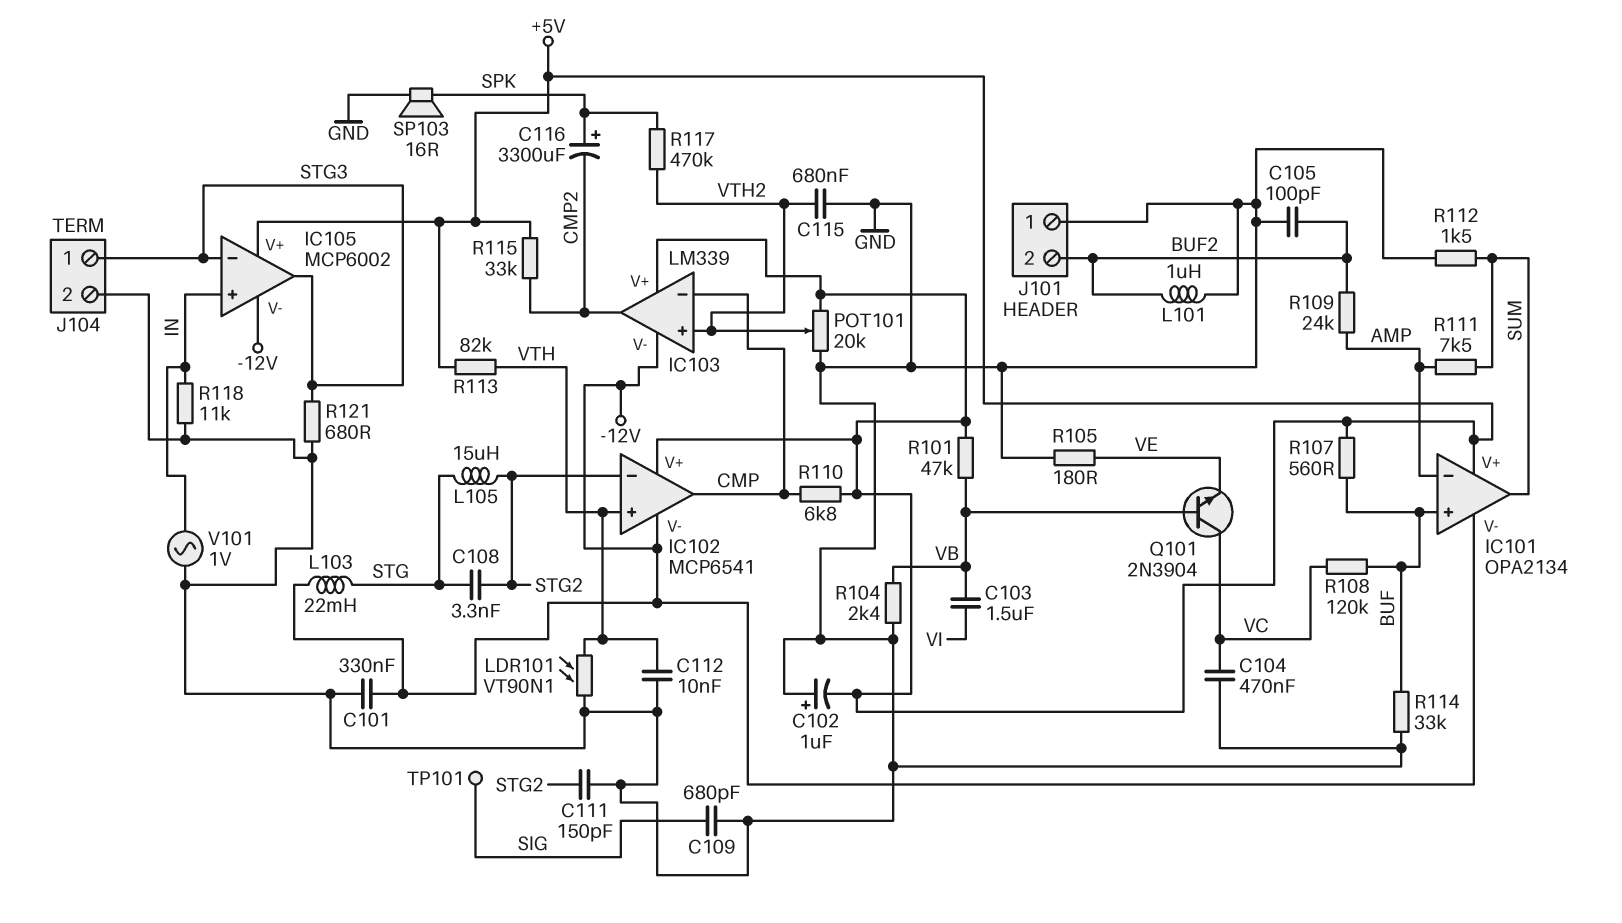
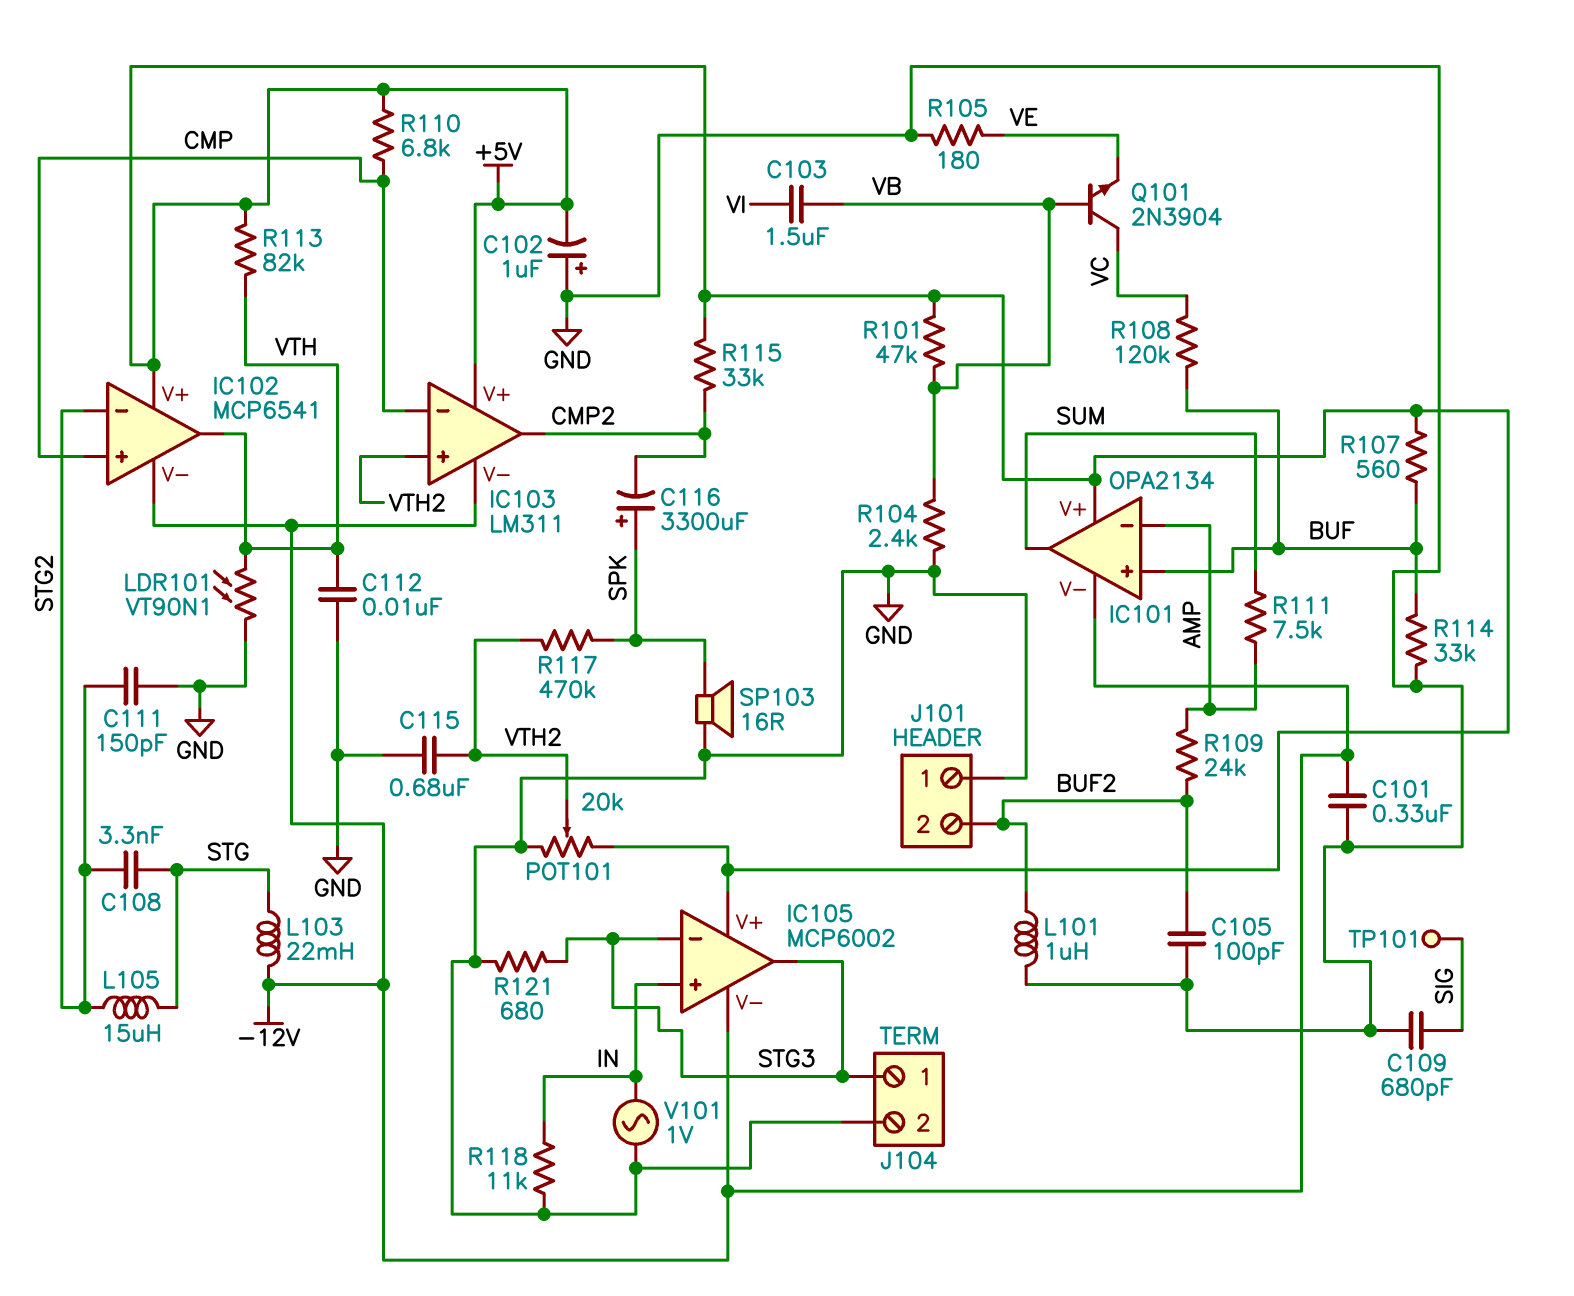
C104: 470nF (GND, VC) -> none
IC102 pin in+: VTH -> CMP
IC102 pin out: CMP -> VTH
IC103: LM339 -> LM311
R112: 1.5k (GND, SUM) -> none

